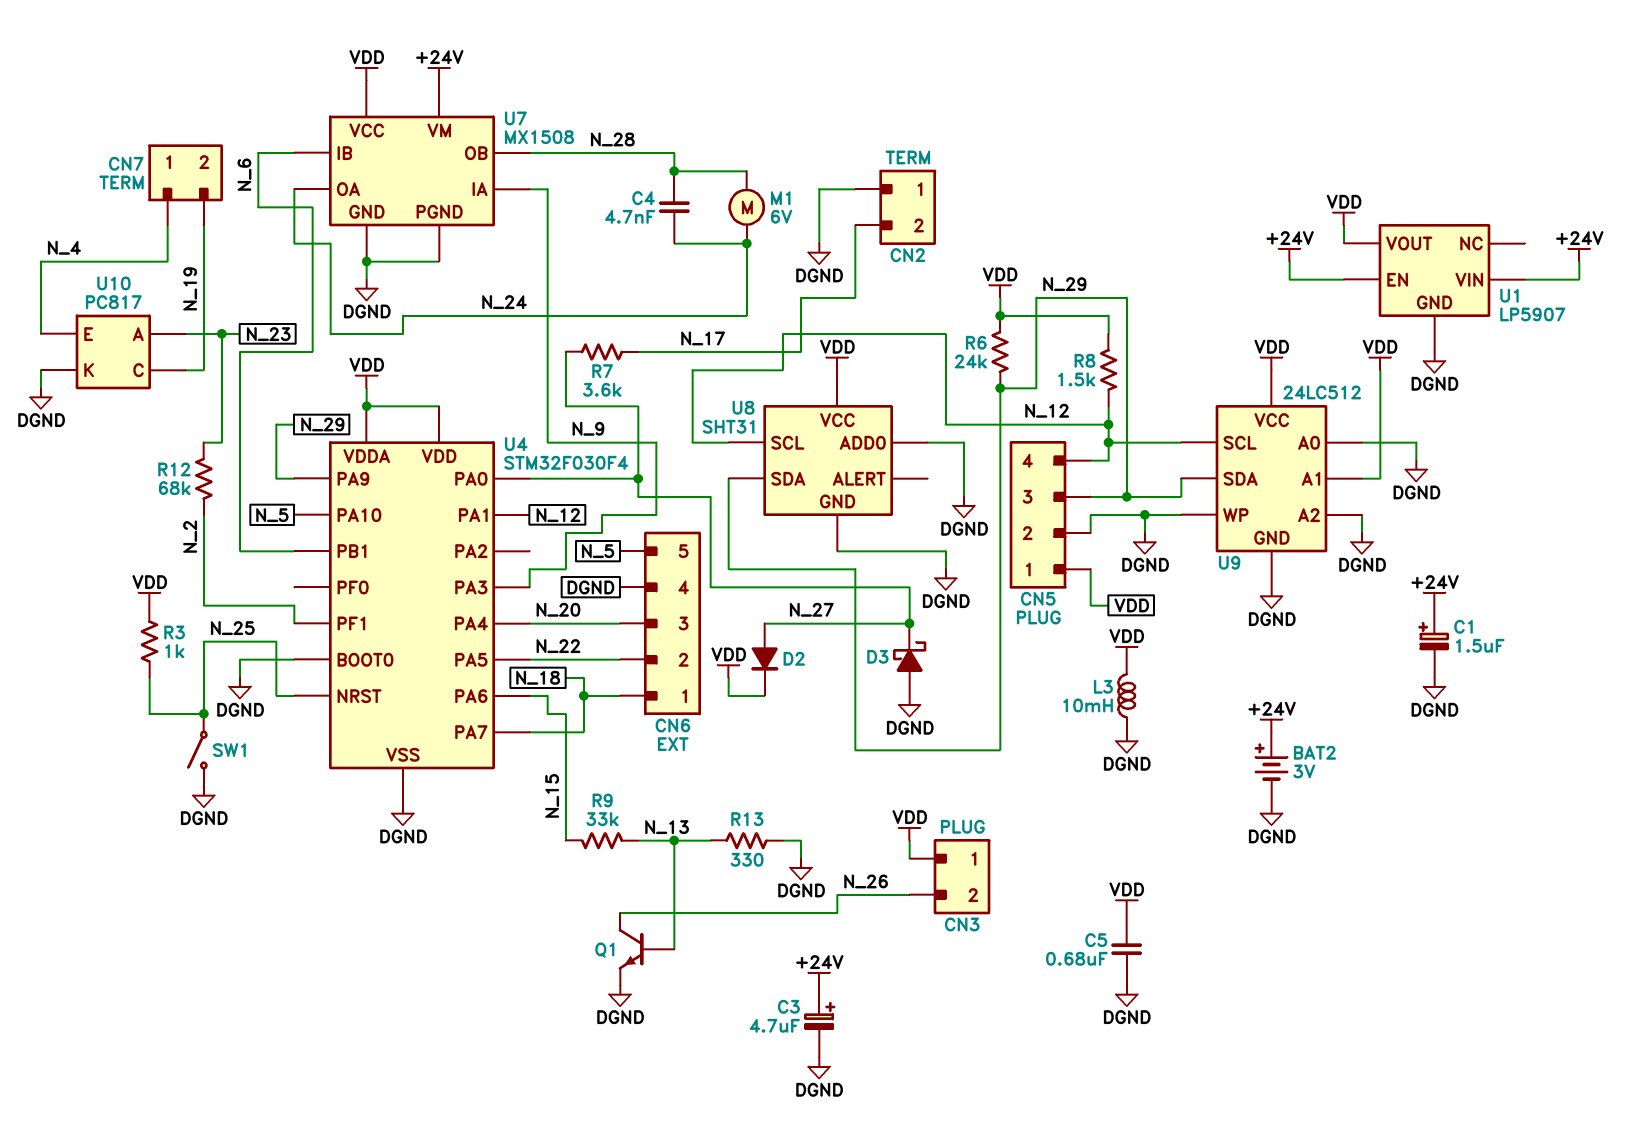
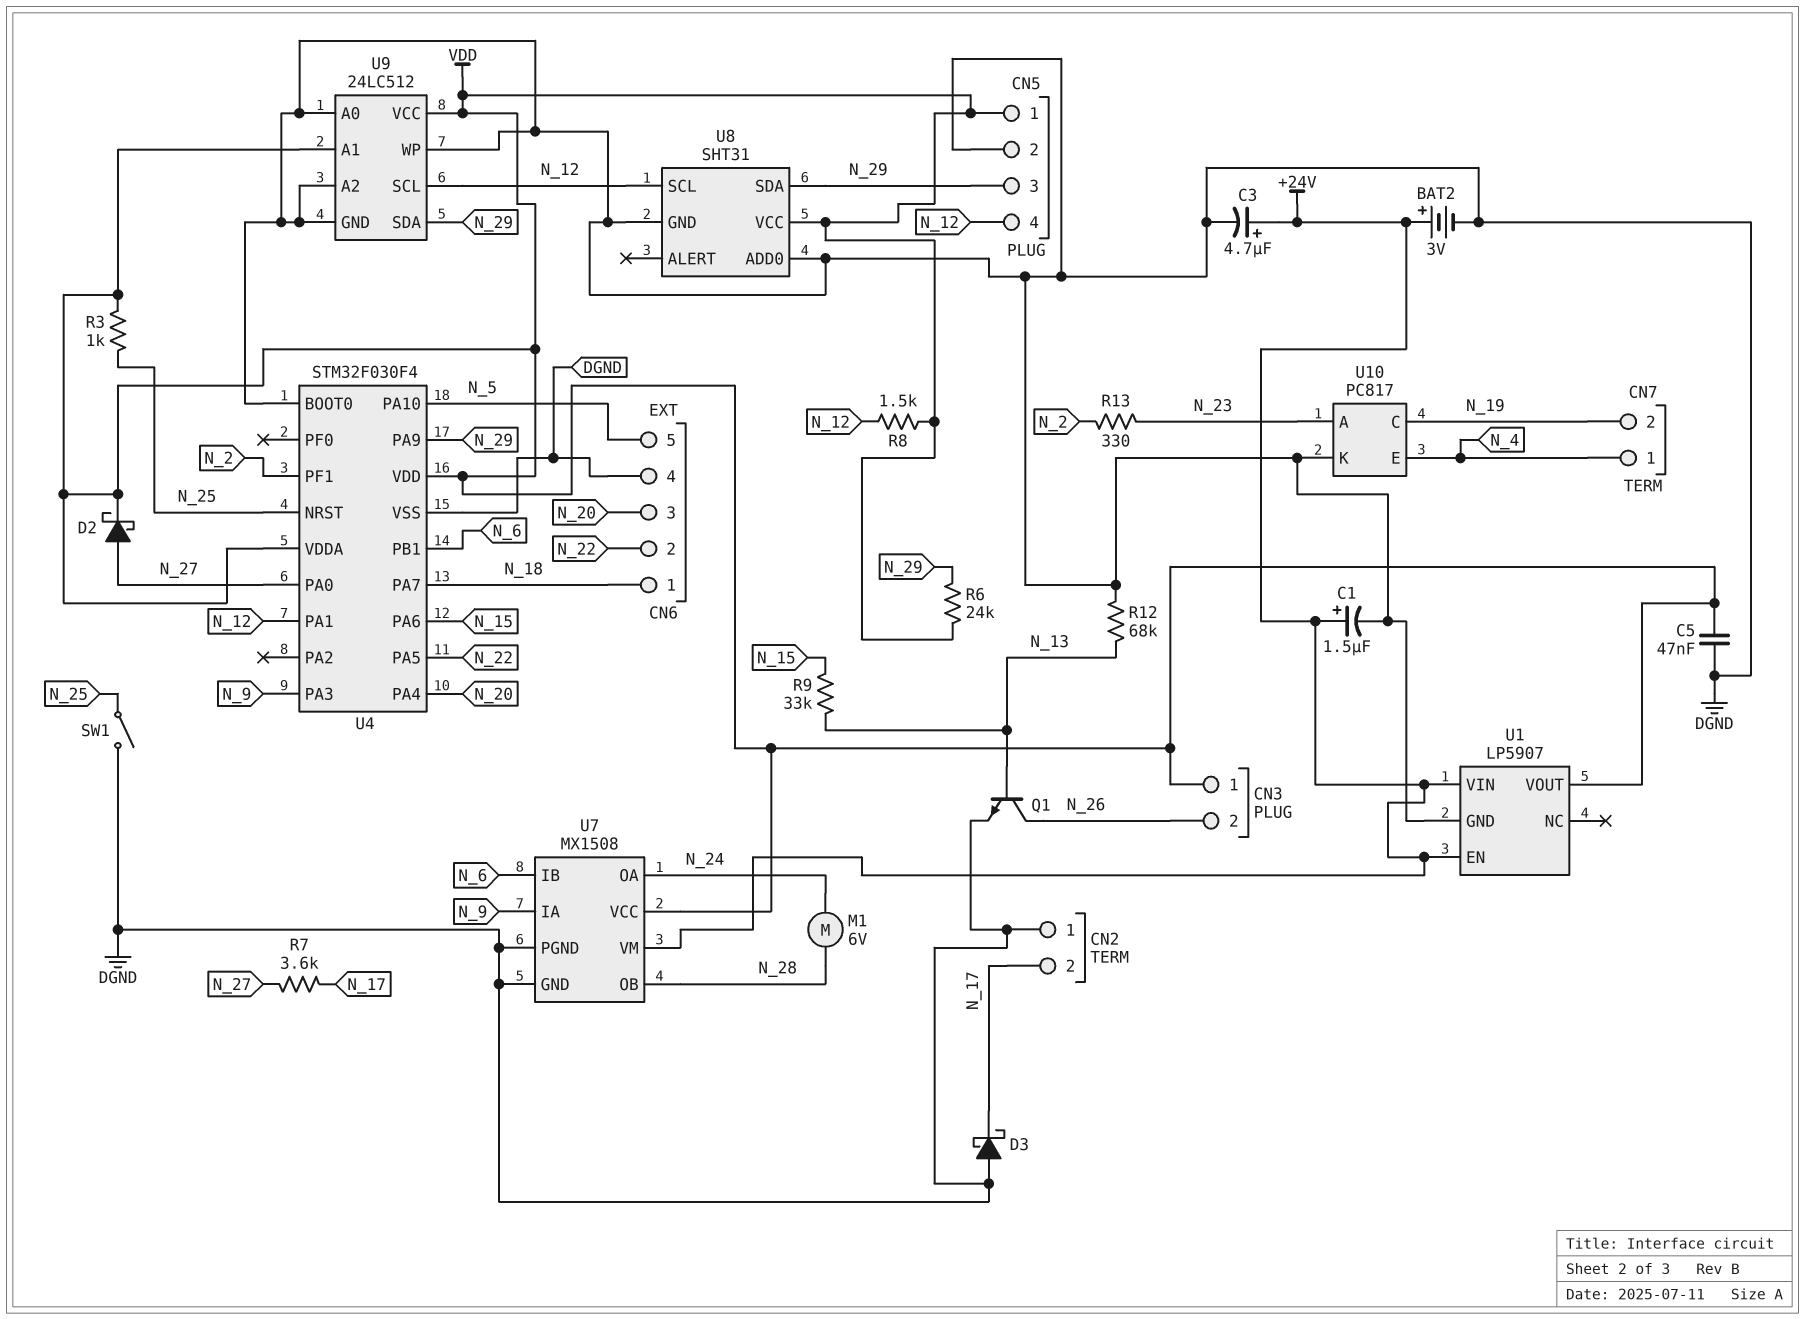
C4: 4.7nF (N_24, N_28) -> none
C5: 680nF (DGND, VDD) -> 47nF (DGND, VDD)
D2: diode (A N_27, K VDD) -> schottky (A N_27, K VDD)
D3: schottky (A DGND, K N_27) -> schottky (A DGND, K N_17)
L3: 10mH (DGND, VDD) -> none
R12: 68k (N_2, N_23) -> 68k (DGND, N_13)
R13: 330 (DGND, N_13) -> 330 (N_2, N_23)

